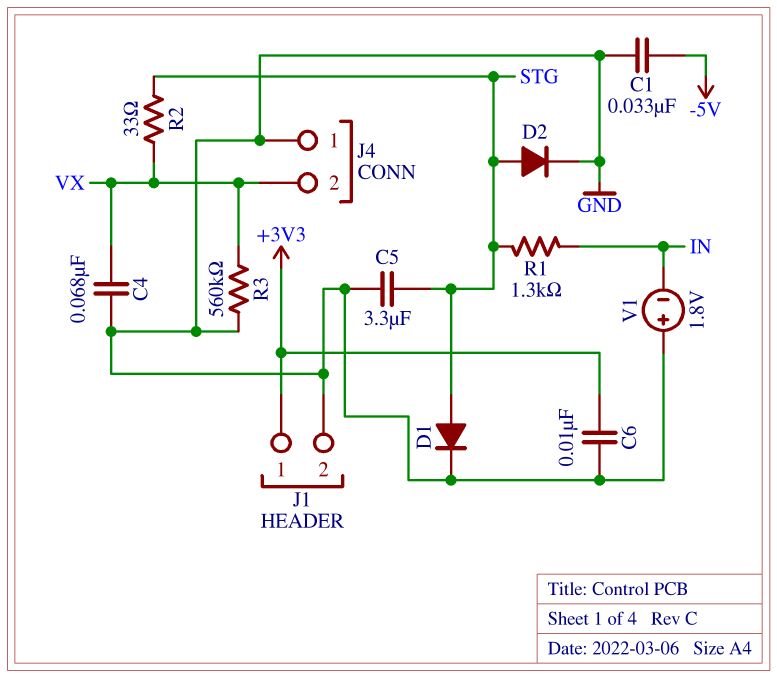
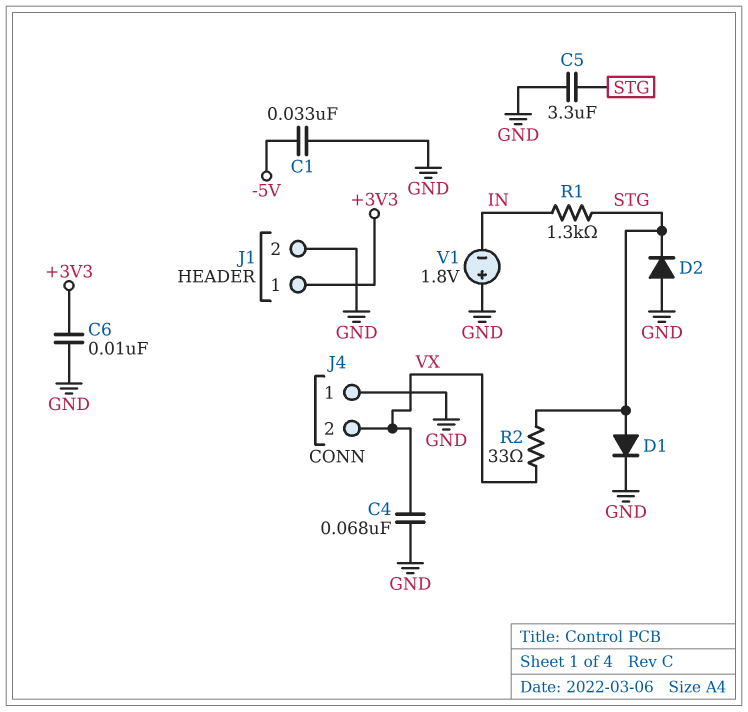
D2: diode (A STG, K GND) -> diode (A GND, K STG)
R3: 560k (GND, VX) -> none

